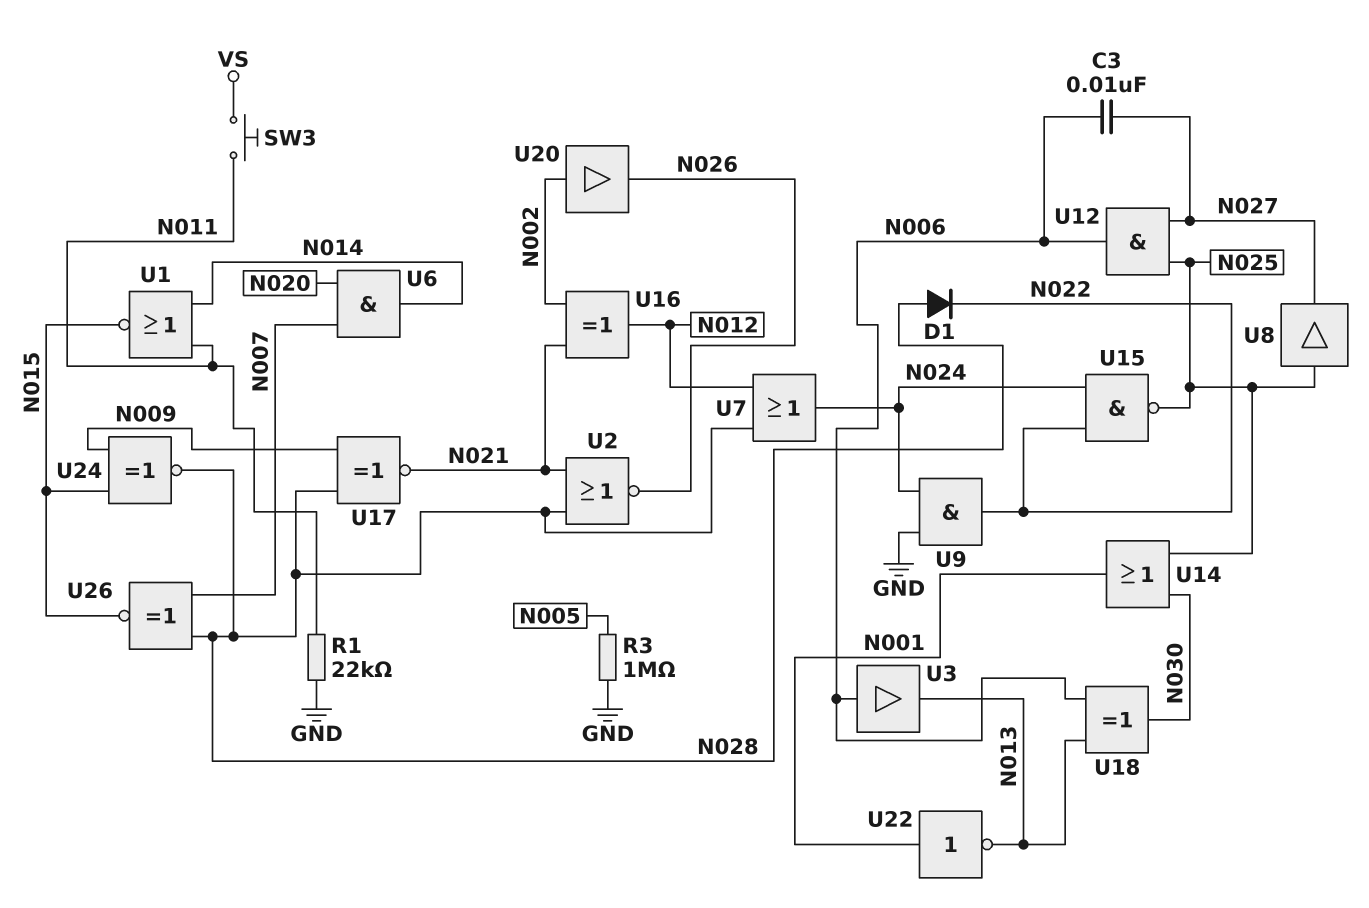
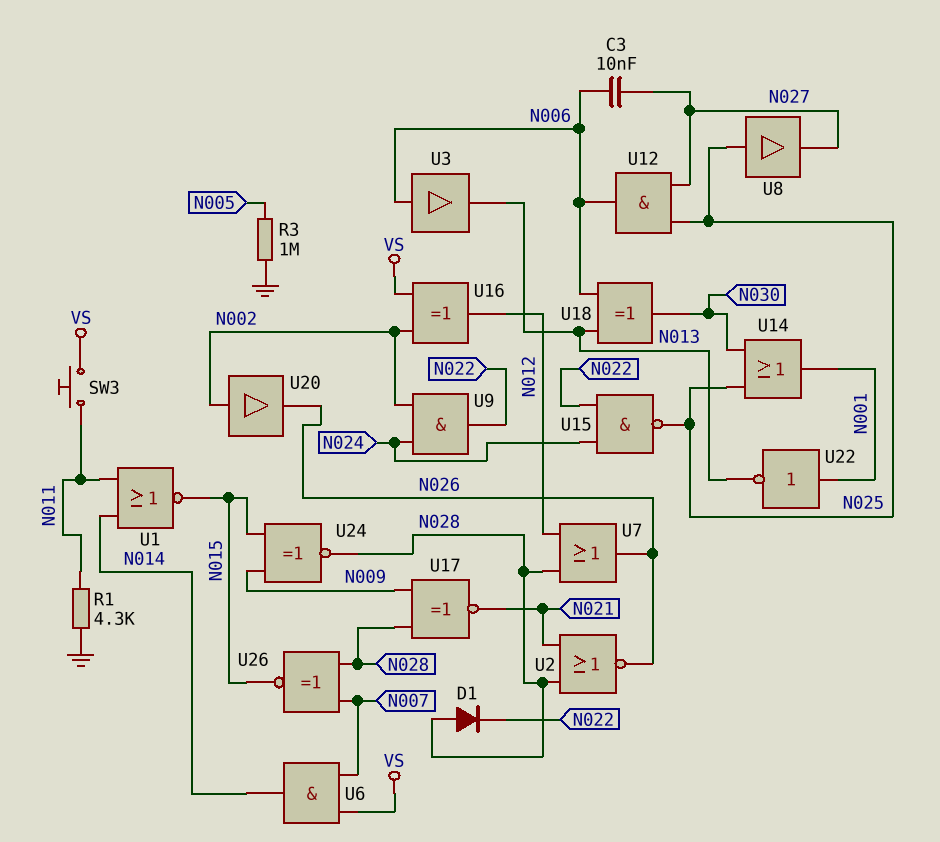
R1: 22k (GND, N011) -> 4.3k (GND, N011)
U6: AND (in N007, in N020, out N014) -> AND (in N007, in VS, out N014)
U7: OR (in N012, in N028, out N024) -> OR (in N012, in N028, out N026)
U9: AND (in GND, in N024, out N022) -> AND (in N002, in N024, out N022)
U16: XOR (in N002, in N021, out N012) -> XOR (in N002, in VS, out N012)

